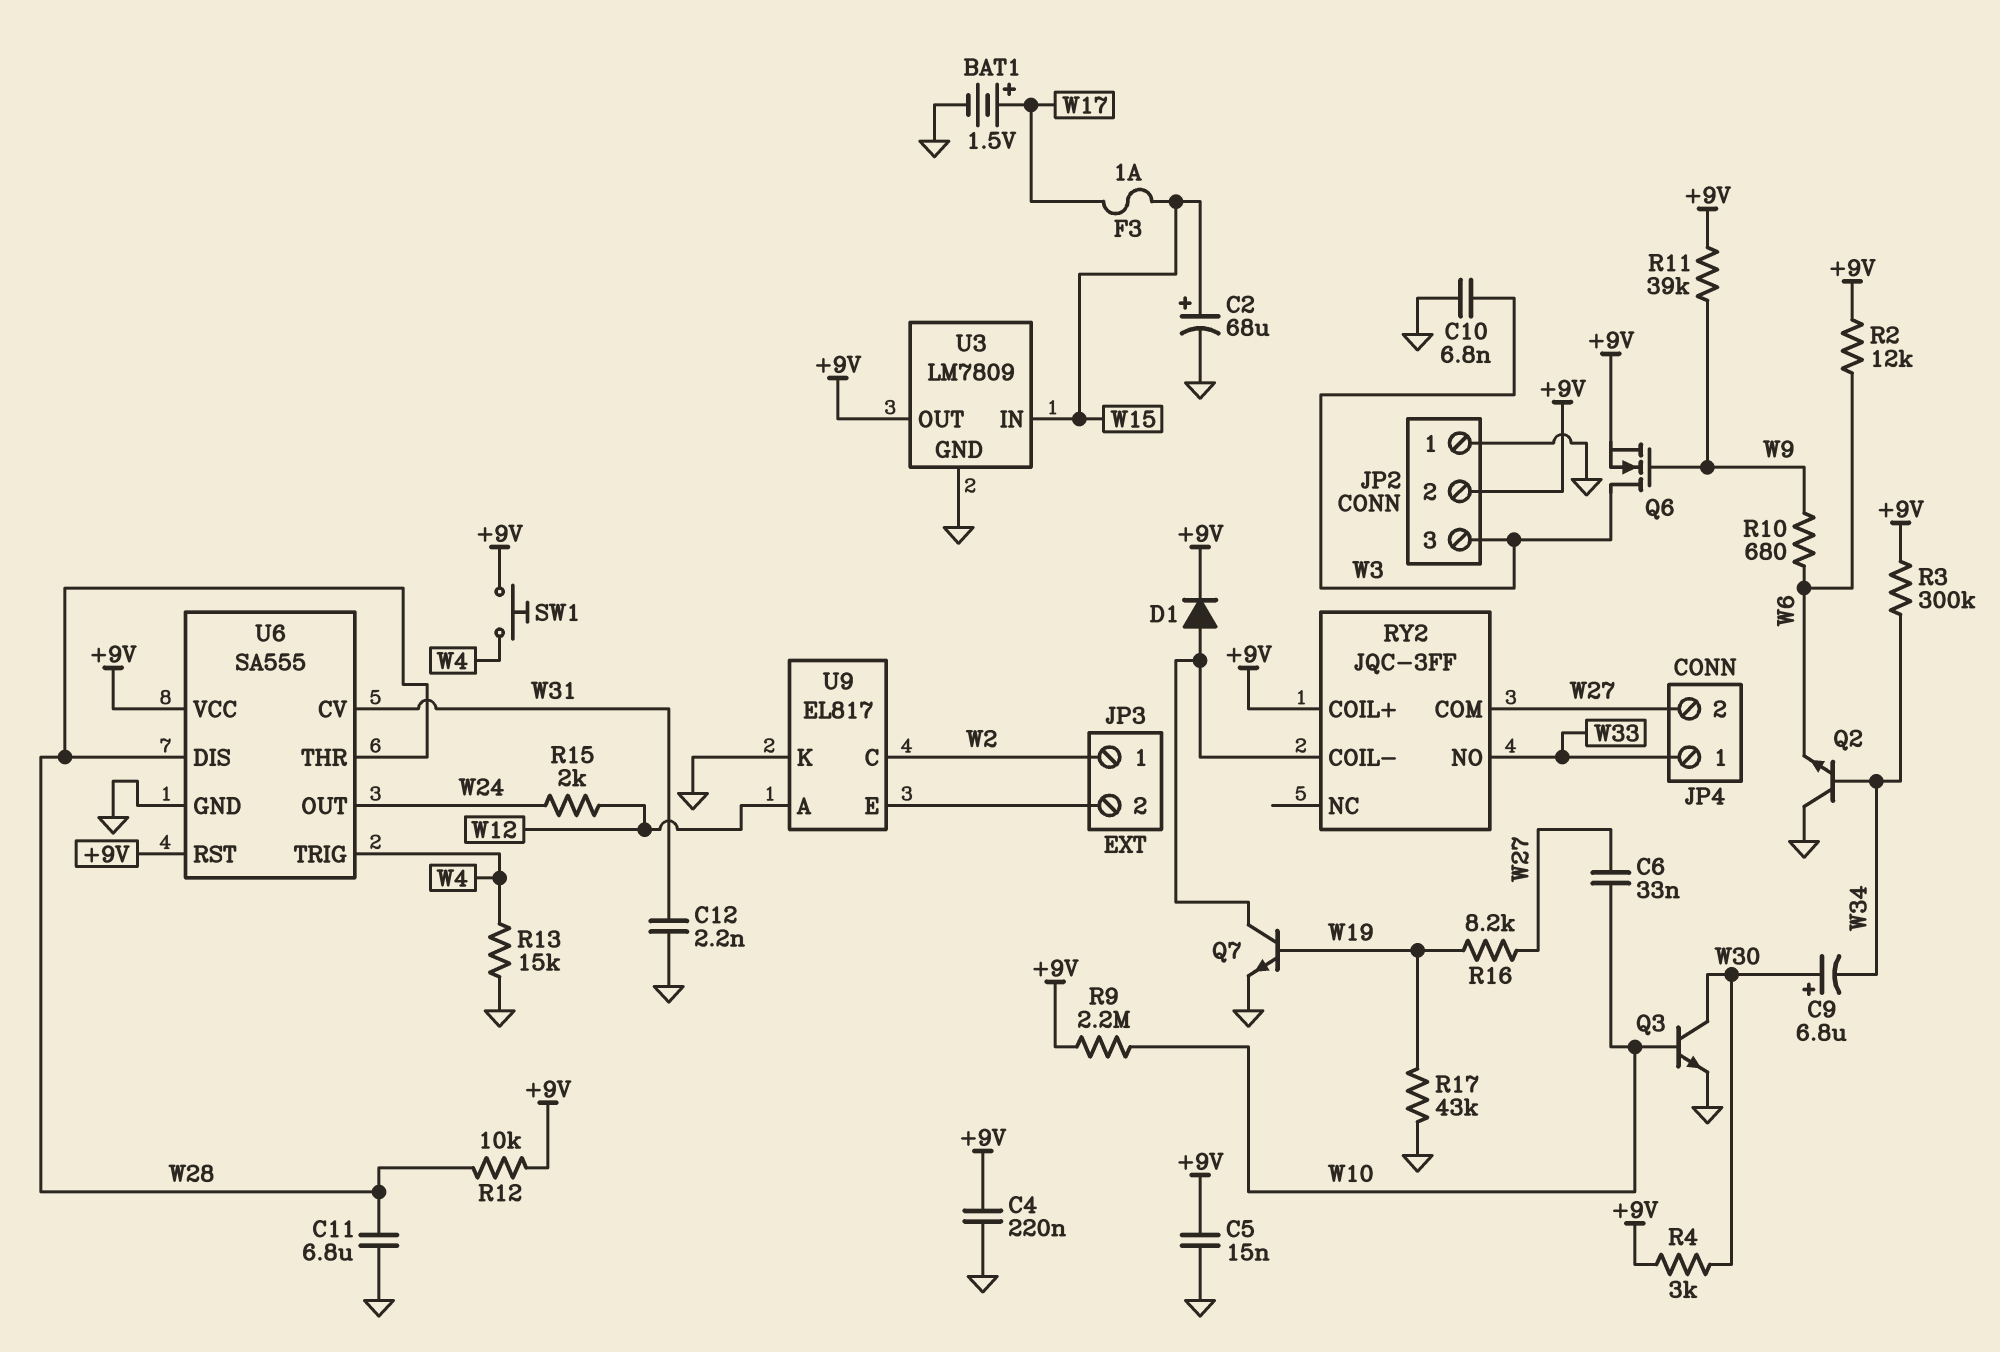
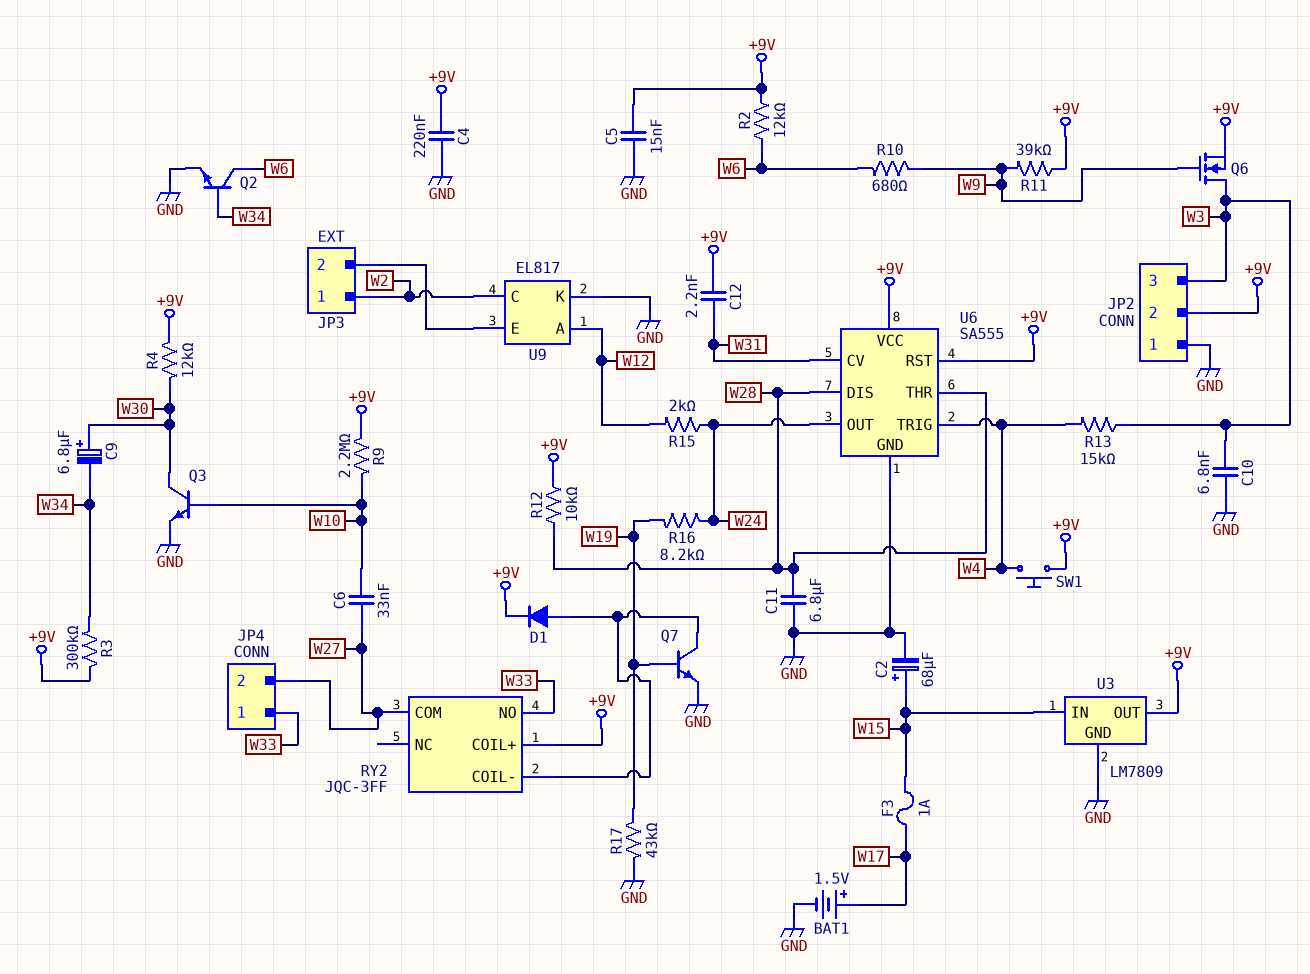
C12: 2.2nF (GND, W31) -> 2.2nF (+9V, W31)
Q2: NPN (B W34, C GND, E W6) -> NPN (B W34, C W6, E GND)
R4: 3k (+9V, W30) -> 12k (+9V, W30)
R13: 15k (GND, W4) -> 15k (W3, W4)
R16: 8.2k (W19, W27) -> 8.2k (W19, W24)

